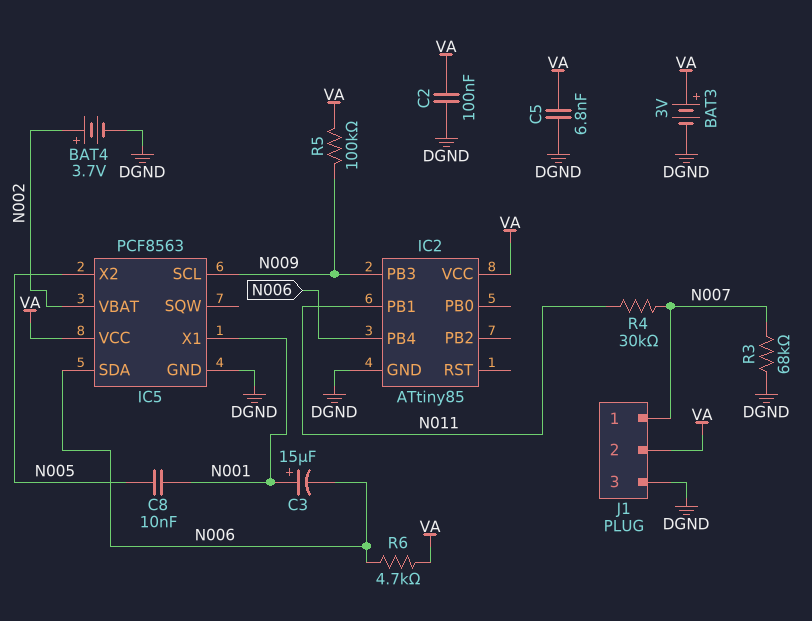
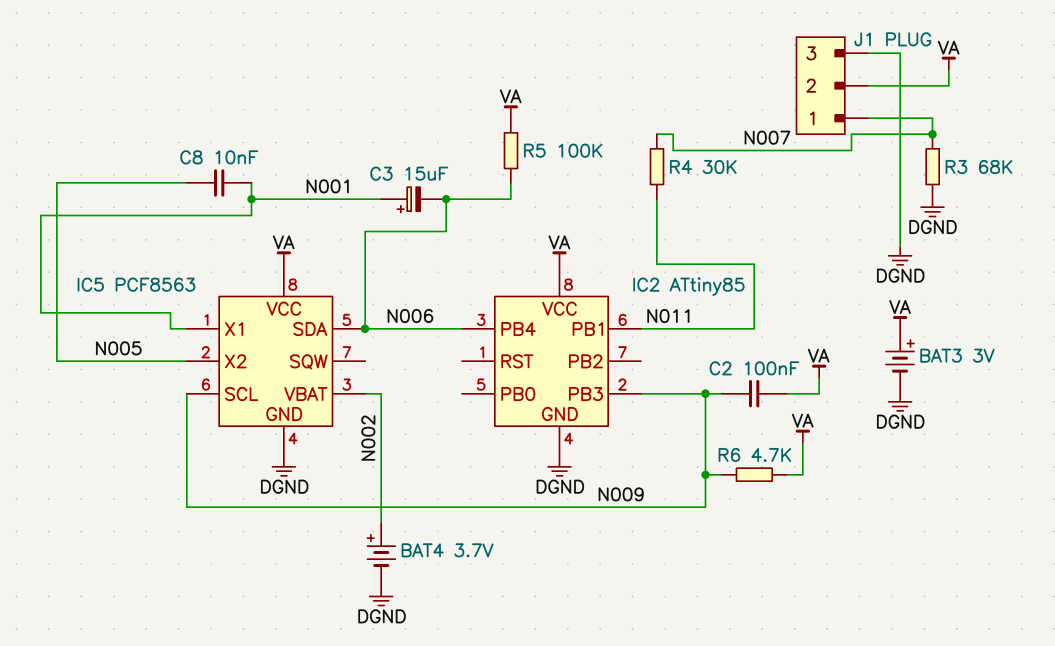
C2: 100nF (DGND, VA) -> 100nF (N009, VA)
C5: 6.8nF (DGND, VA) -> none
R5: 100k (N009, VA) -> 100k (N006, VA)
R6: 4.7k (N006, VA) -> 4.7k (N009, VA)

